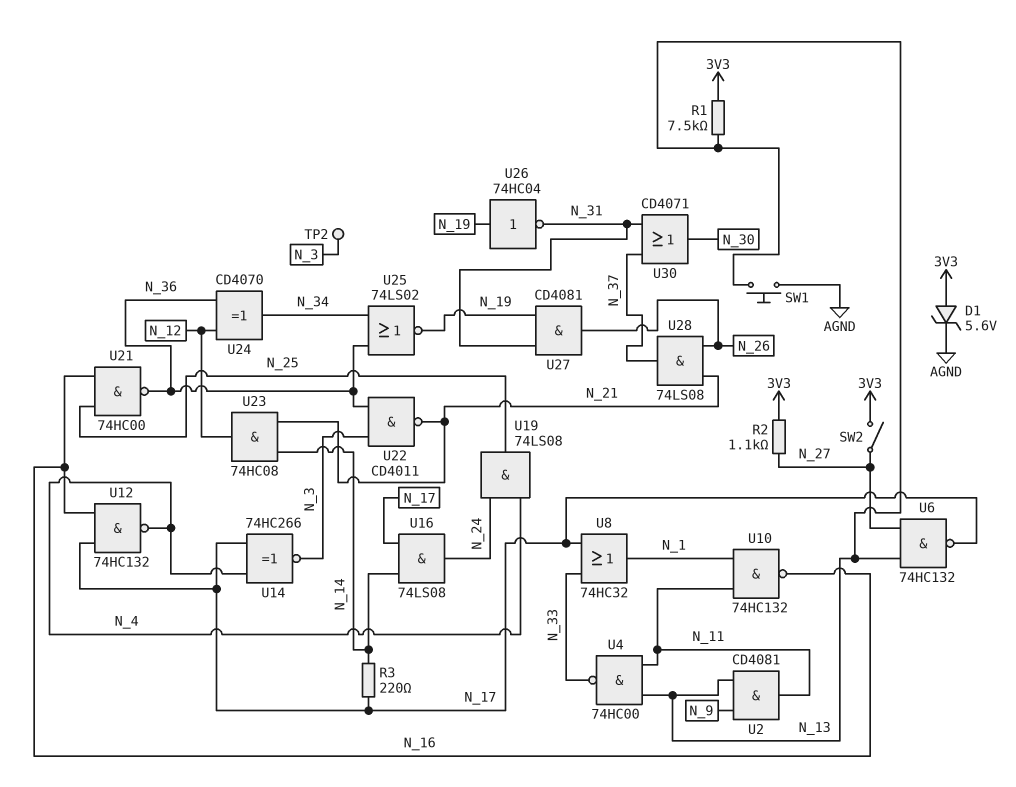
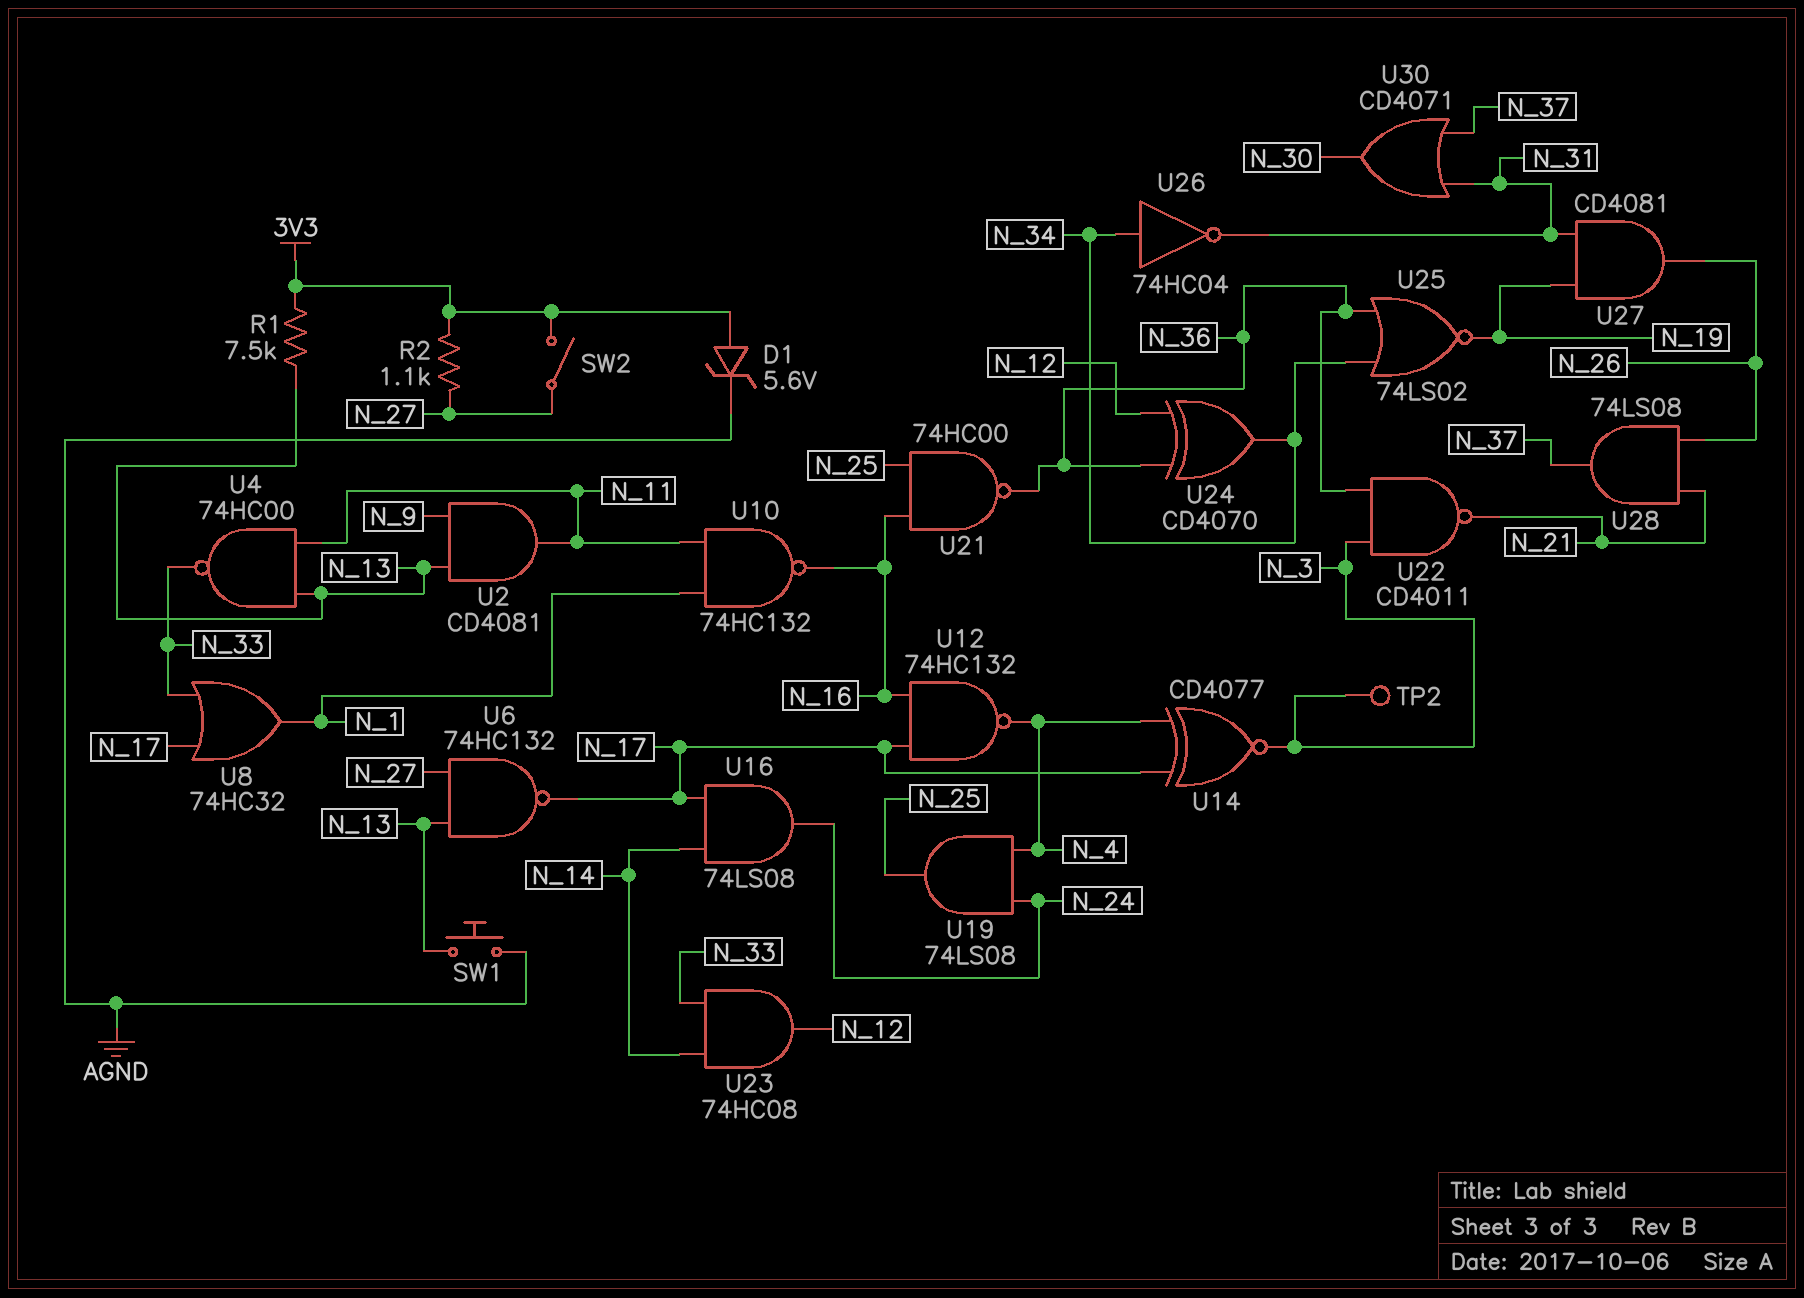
R3: 220 (N_14, N_17) -> none
U14: XNOR 74HC266 (in N_4, in N_17, out N_3) -> XNOR CD4077 (in N_4, in N_17, out N_3)
U23: AND 74HC08 (in N_14, in N_21, out N_12) -> AND 74HC08 (in N_14, in N_33, out N_12)
U26: NOT 74HC04 (in N_19, out N_31) -> NOT 74HC04 (in N_34, out N_31)

